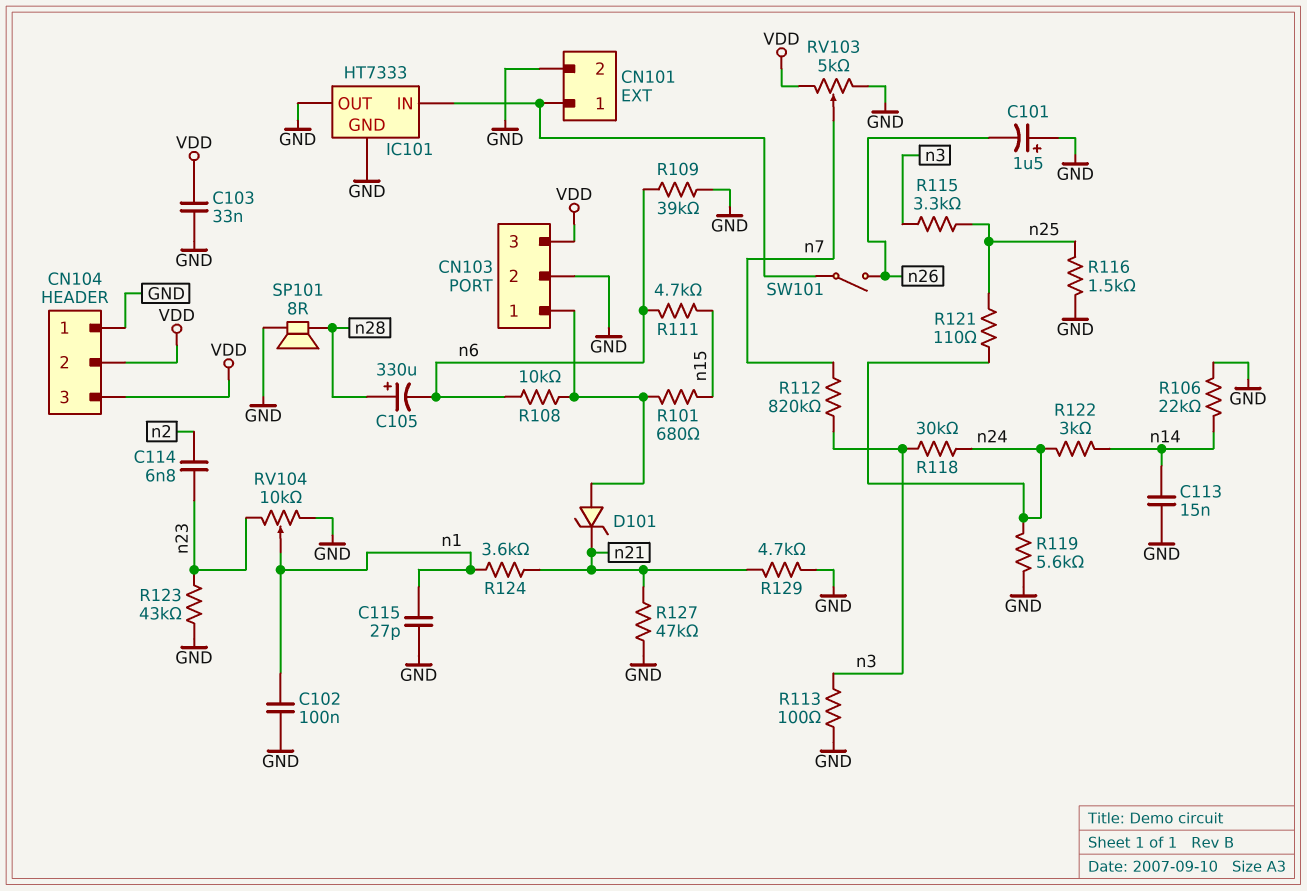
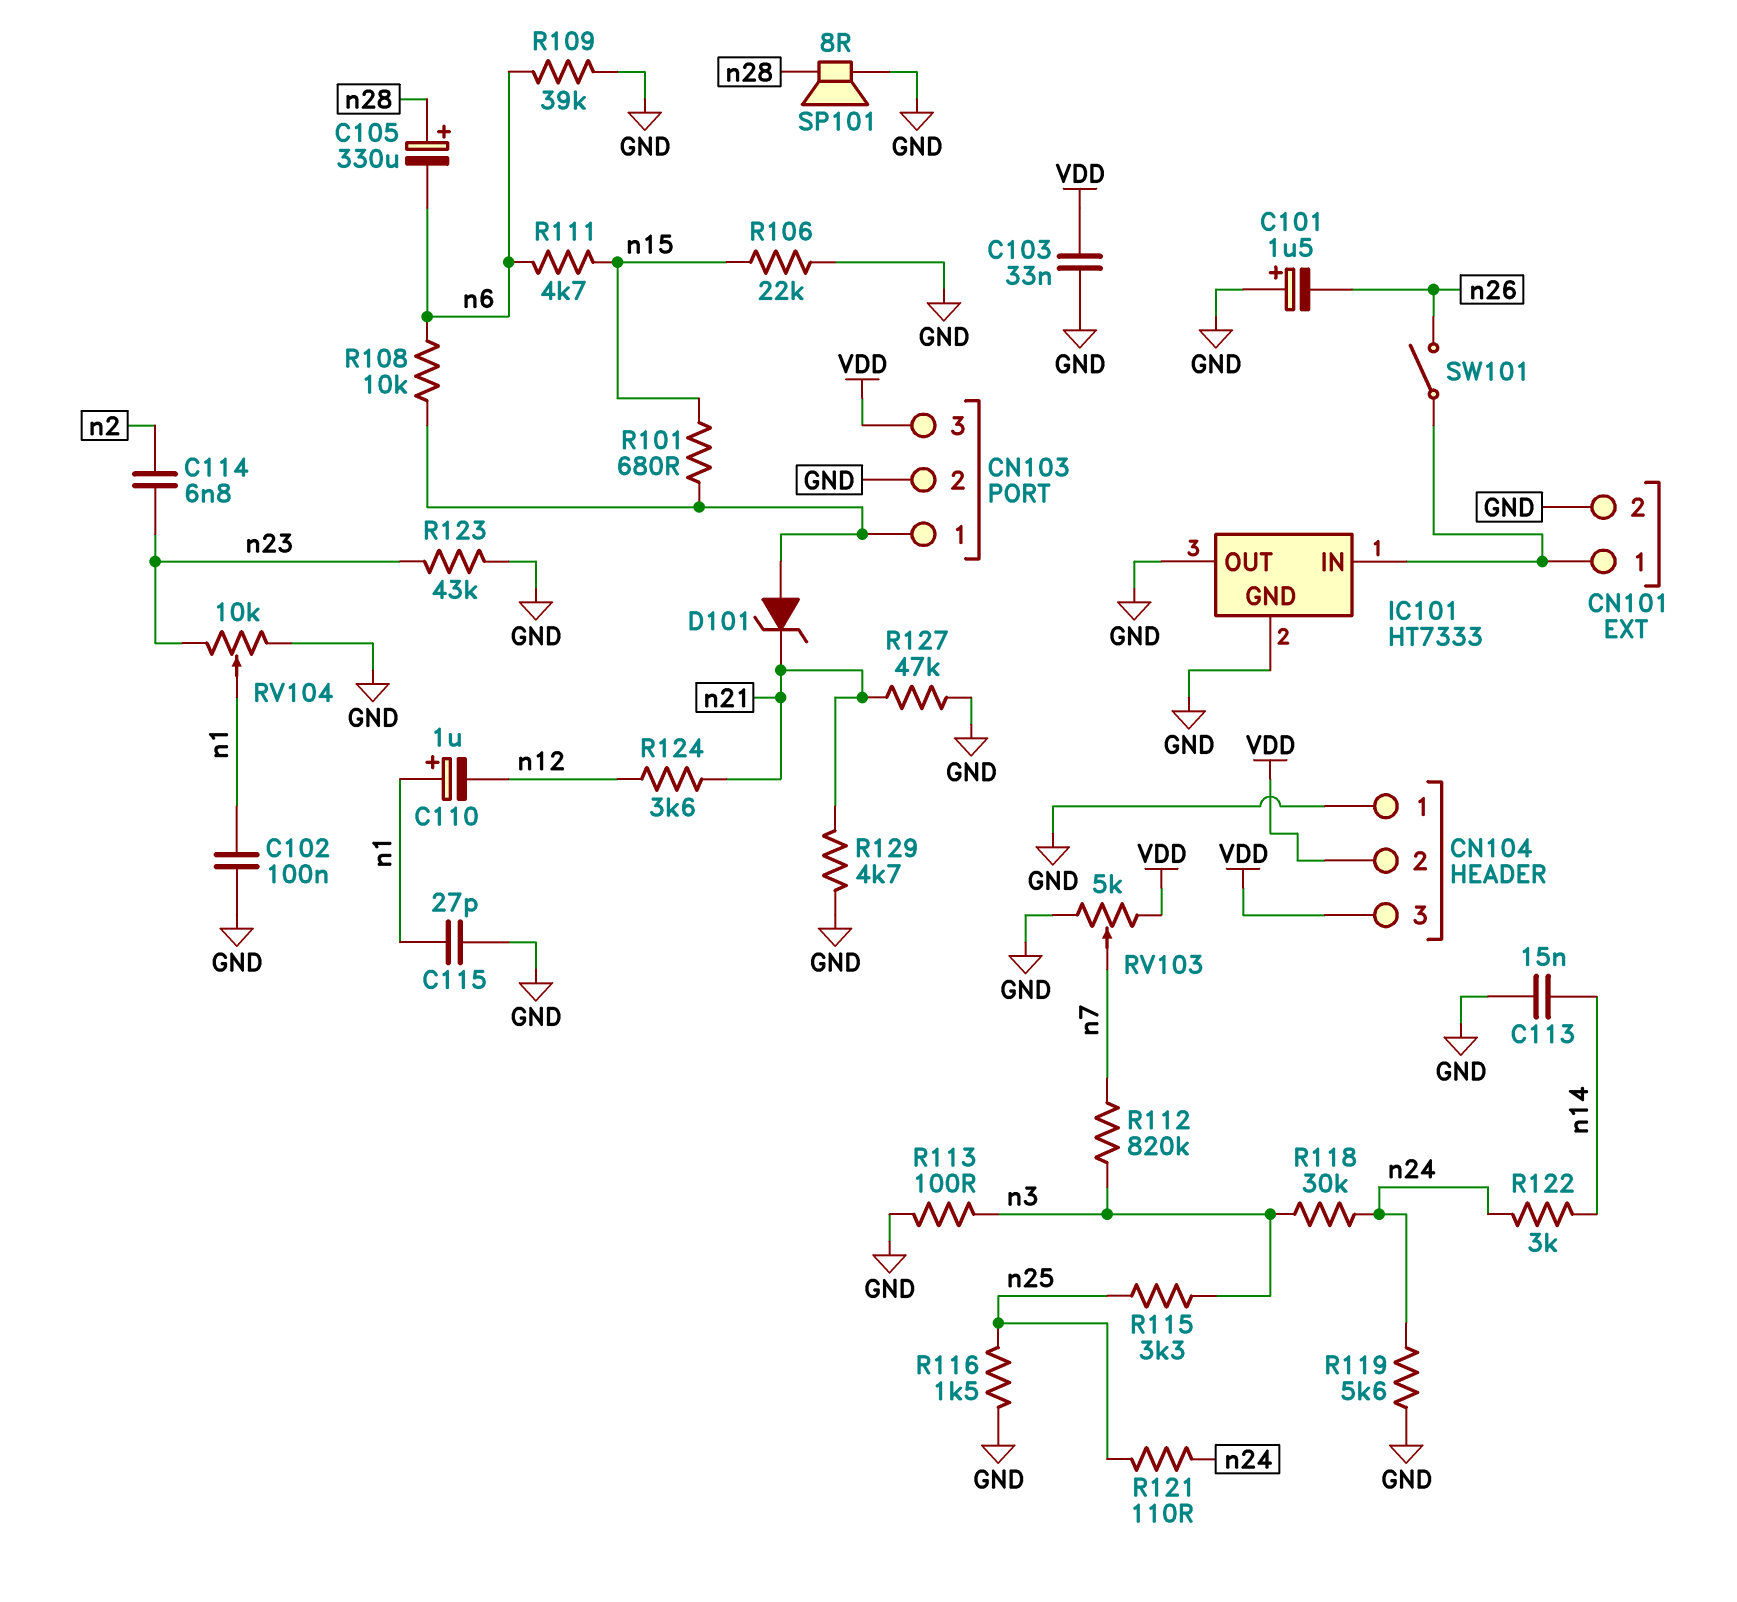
C110: none -> 1uF (plus n1, minus n12)
R106: 22k (GND, n14) -> 22k (GND, n15)
R124: 3.6k (n1, n21) -> 3.6k (n12, n21)

